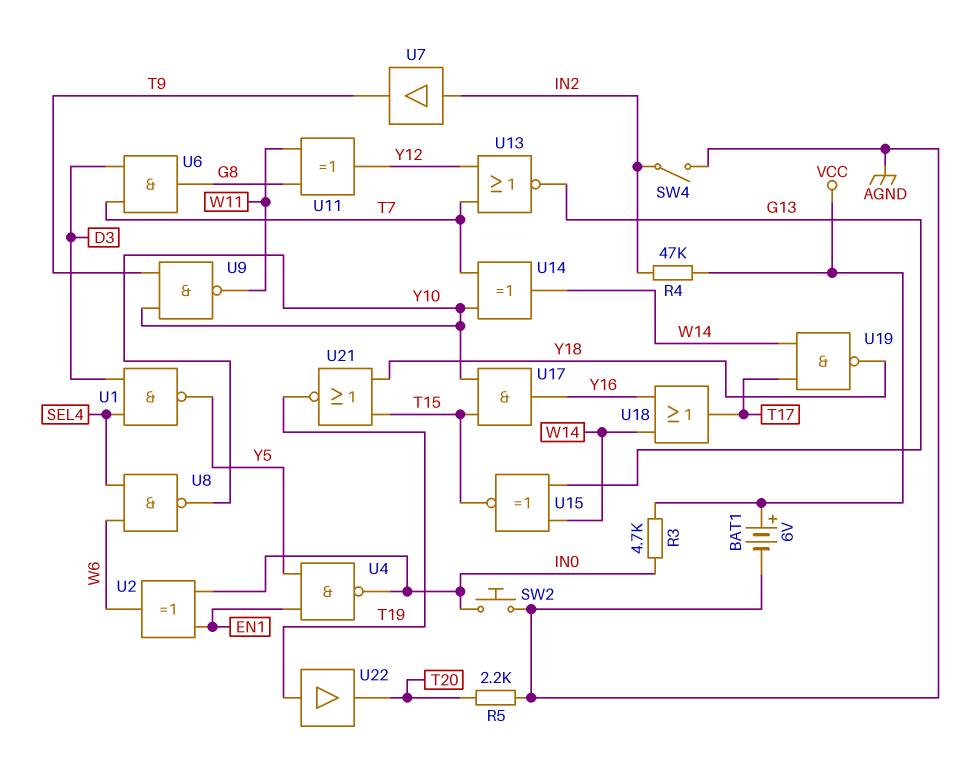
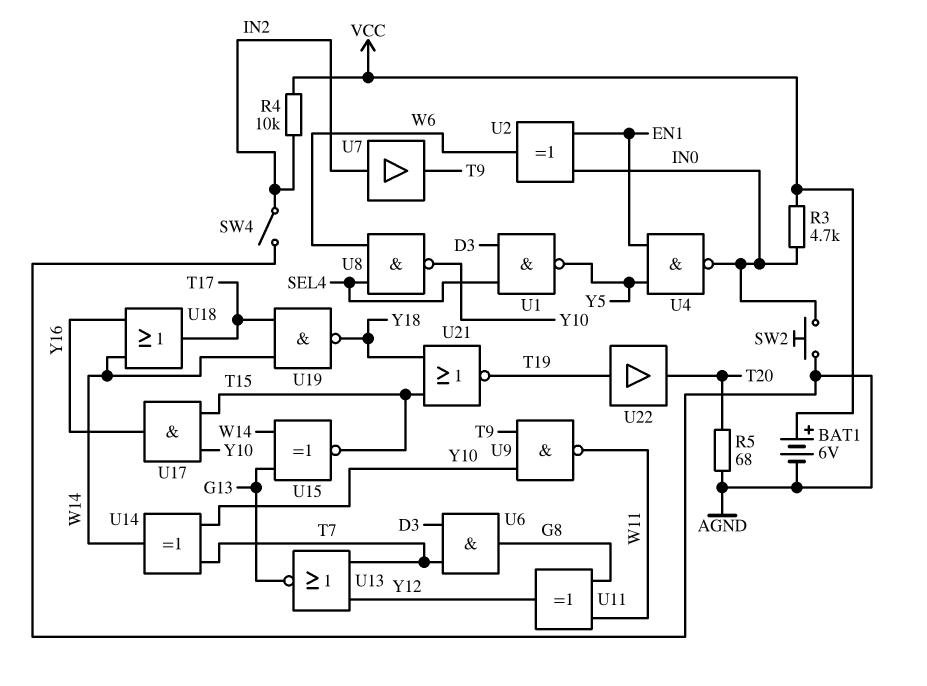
R4: 47k (IN2, VCC) -> 10k (IN2, VCC)
R5: 2.2k (AGND, T20) -> 68 (AGND, T20)

